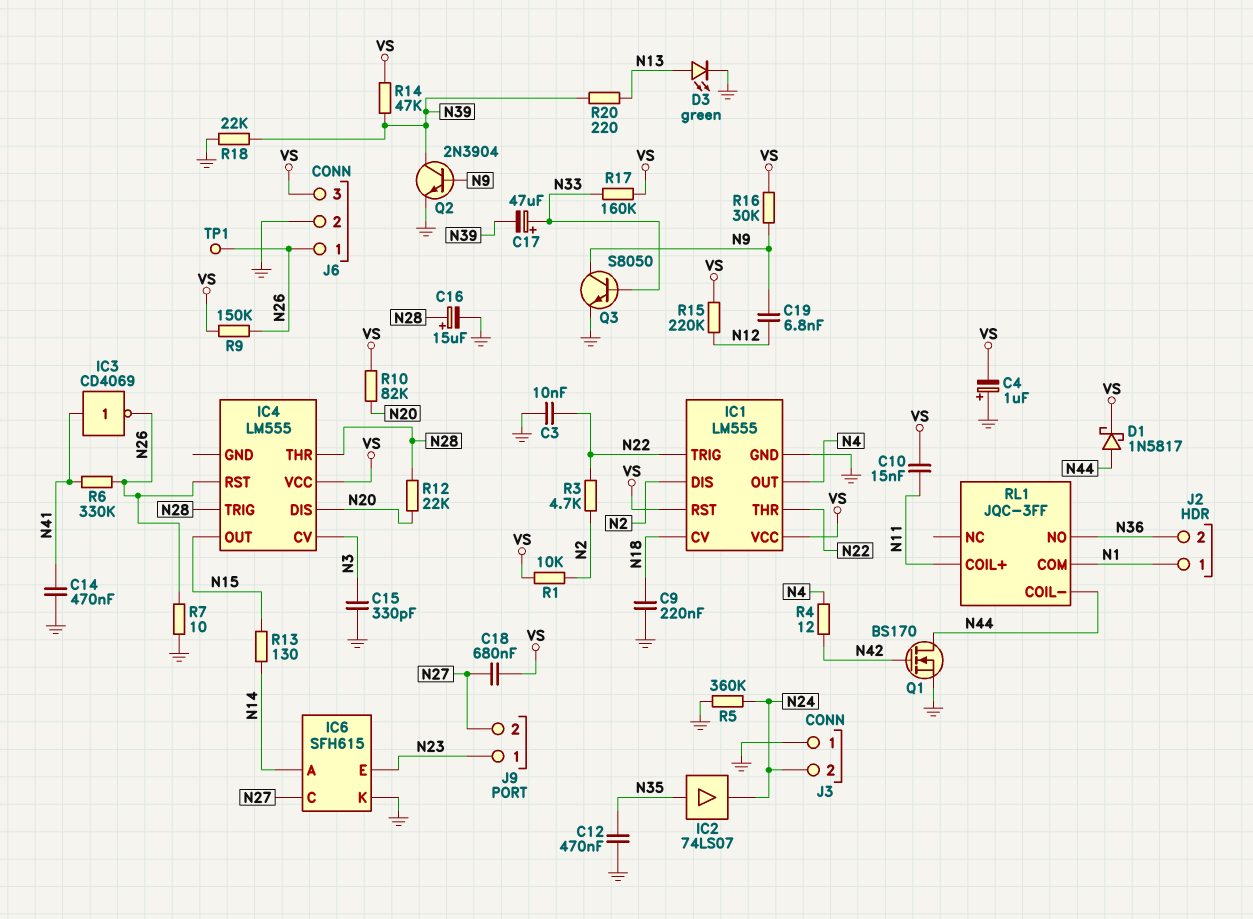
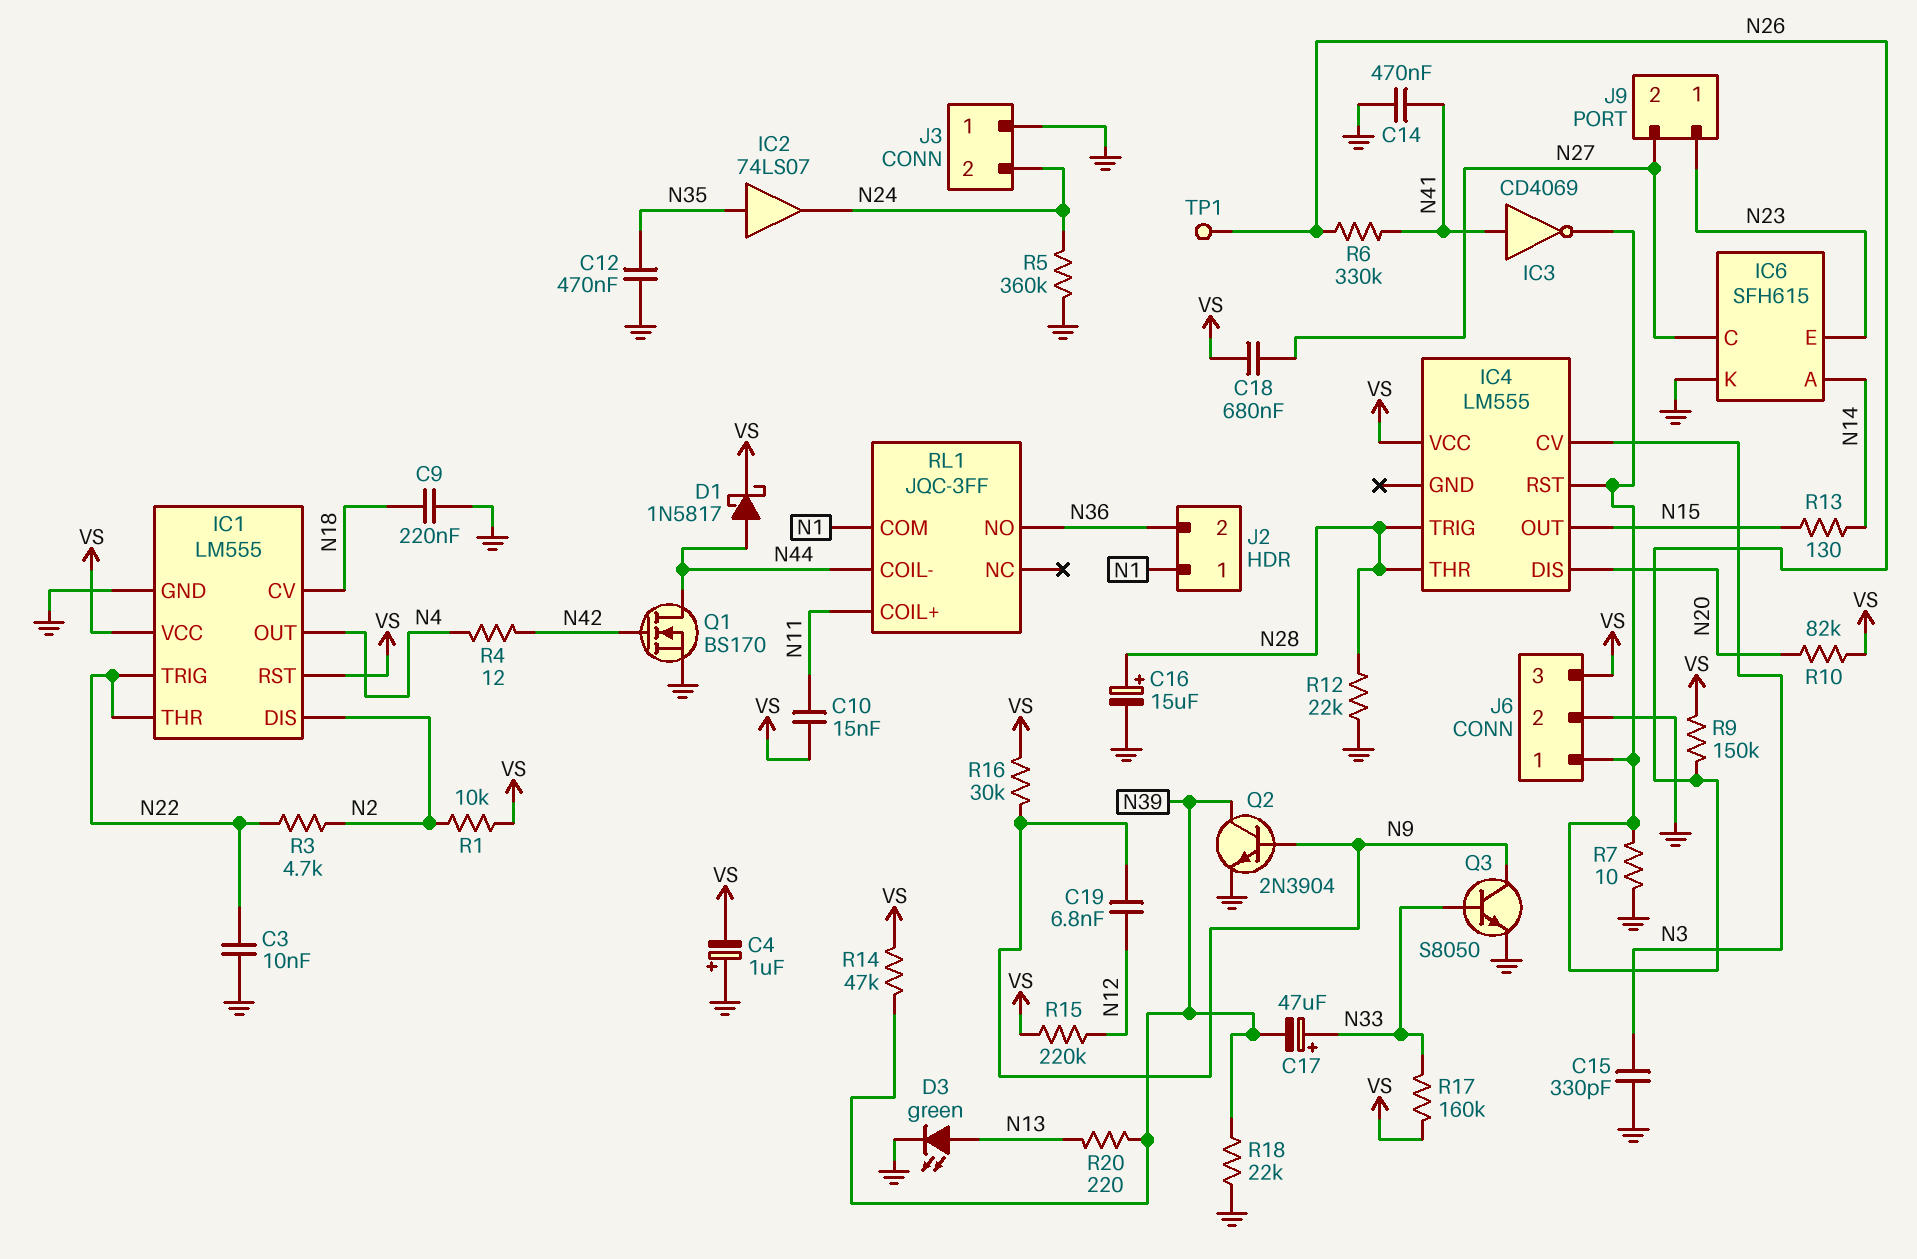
R12: 22k (N20, N28) -> 22k (GND, N28)

